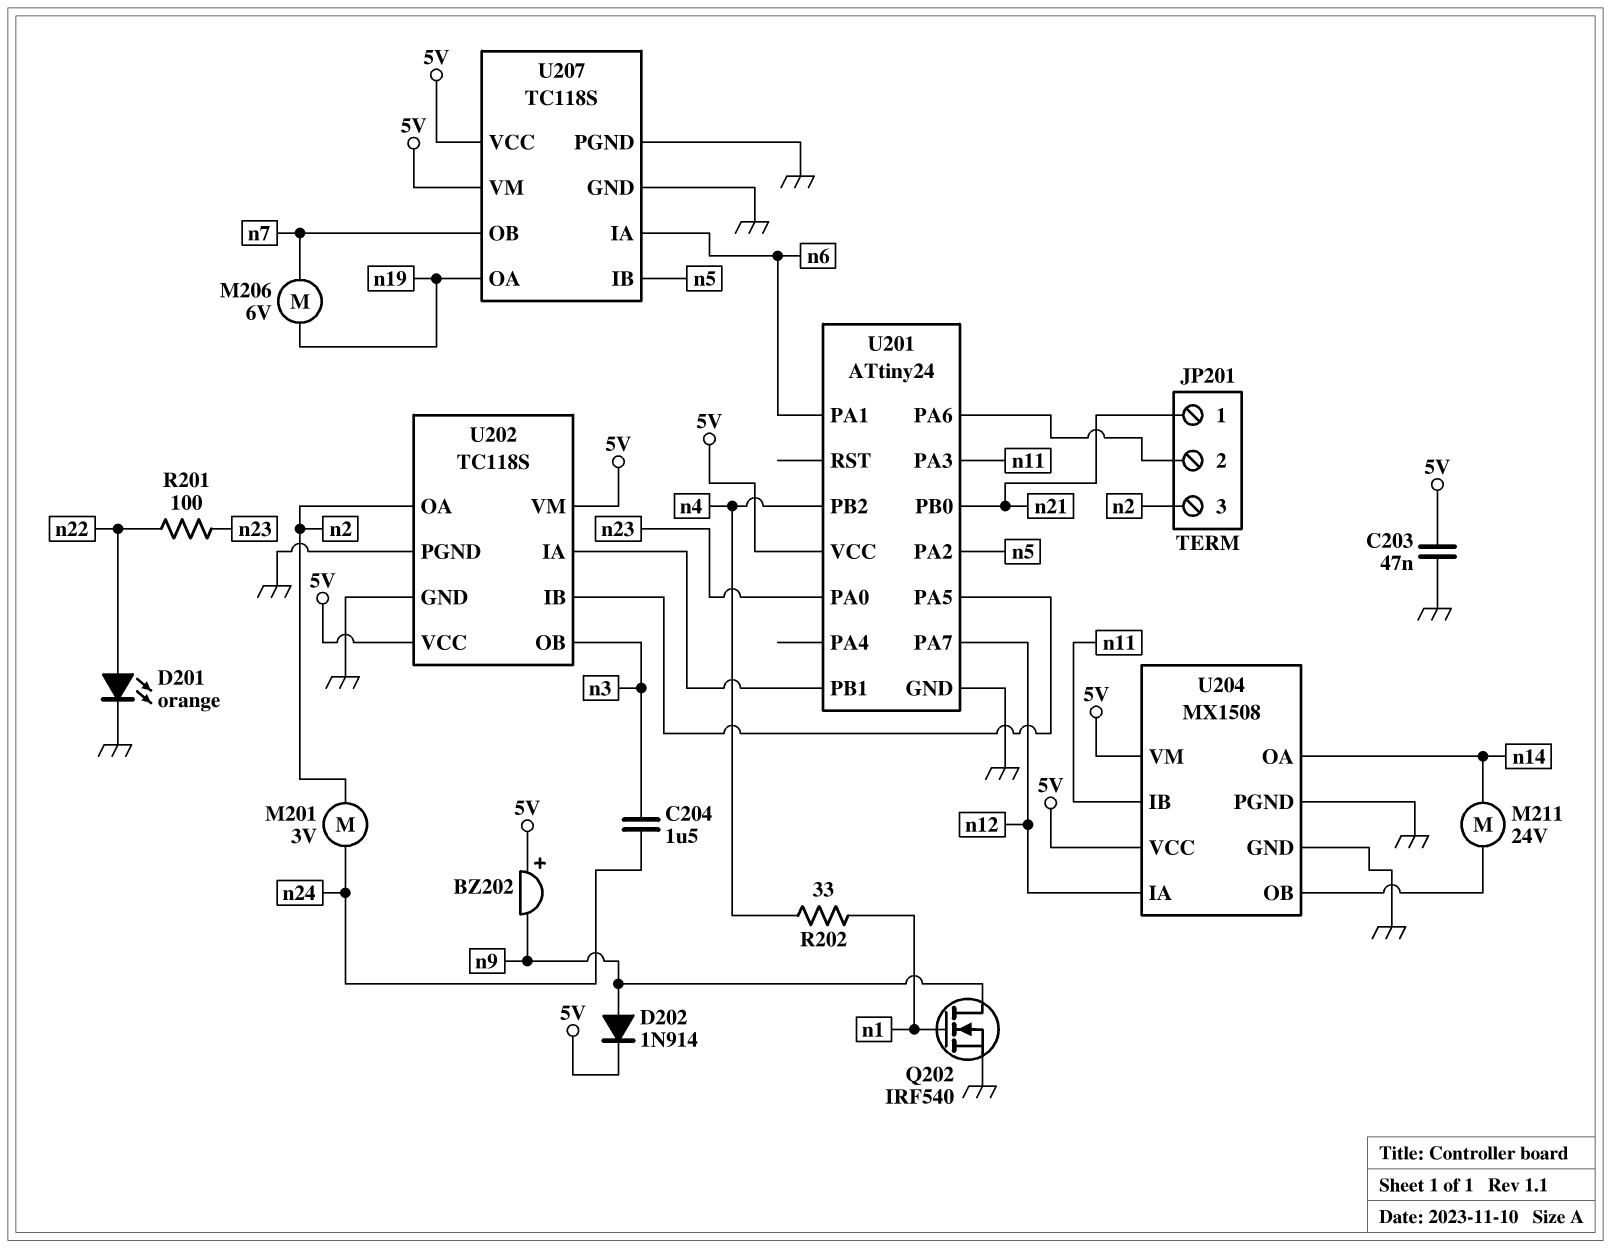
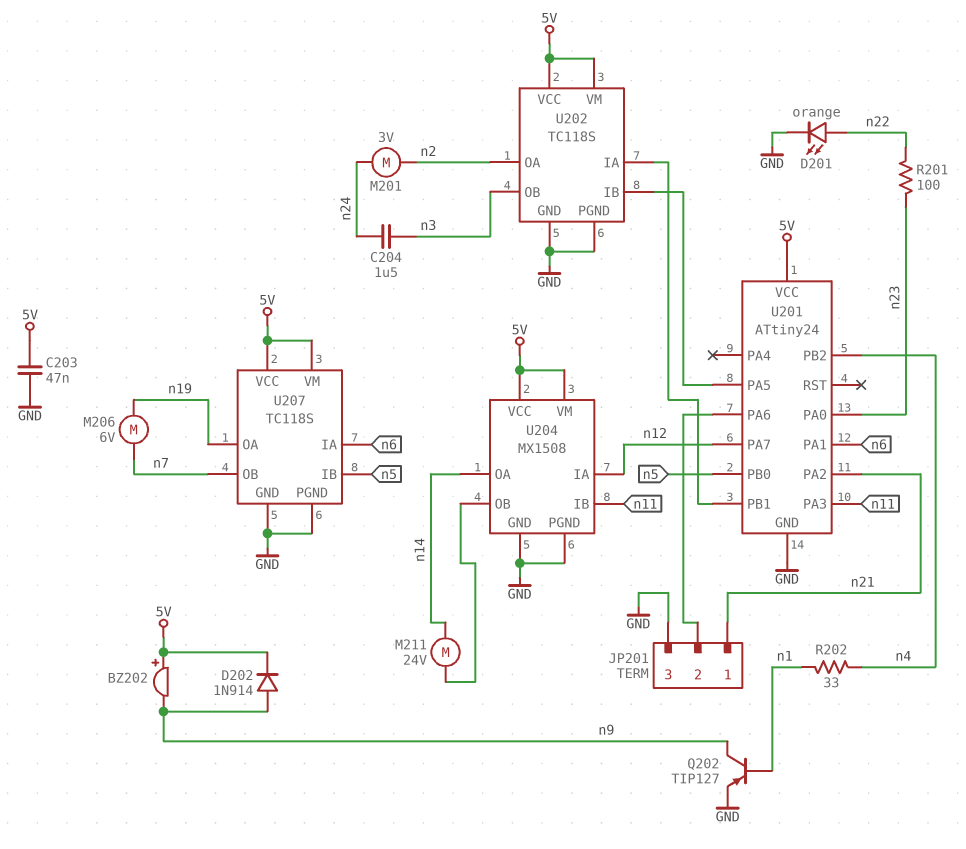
JP201 pin 3: n2 -> GND
Q202: NMOS IRF540 (G n1, D n9, S GND) -> PNP TIP127 (B n1, C n9, E GND)
U201 pin PA2: n5 -> n21
U201 pin PB0: n21 -> n5

